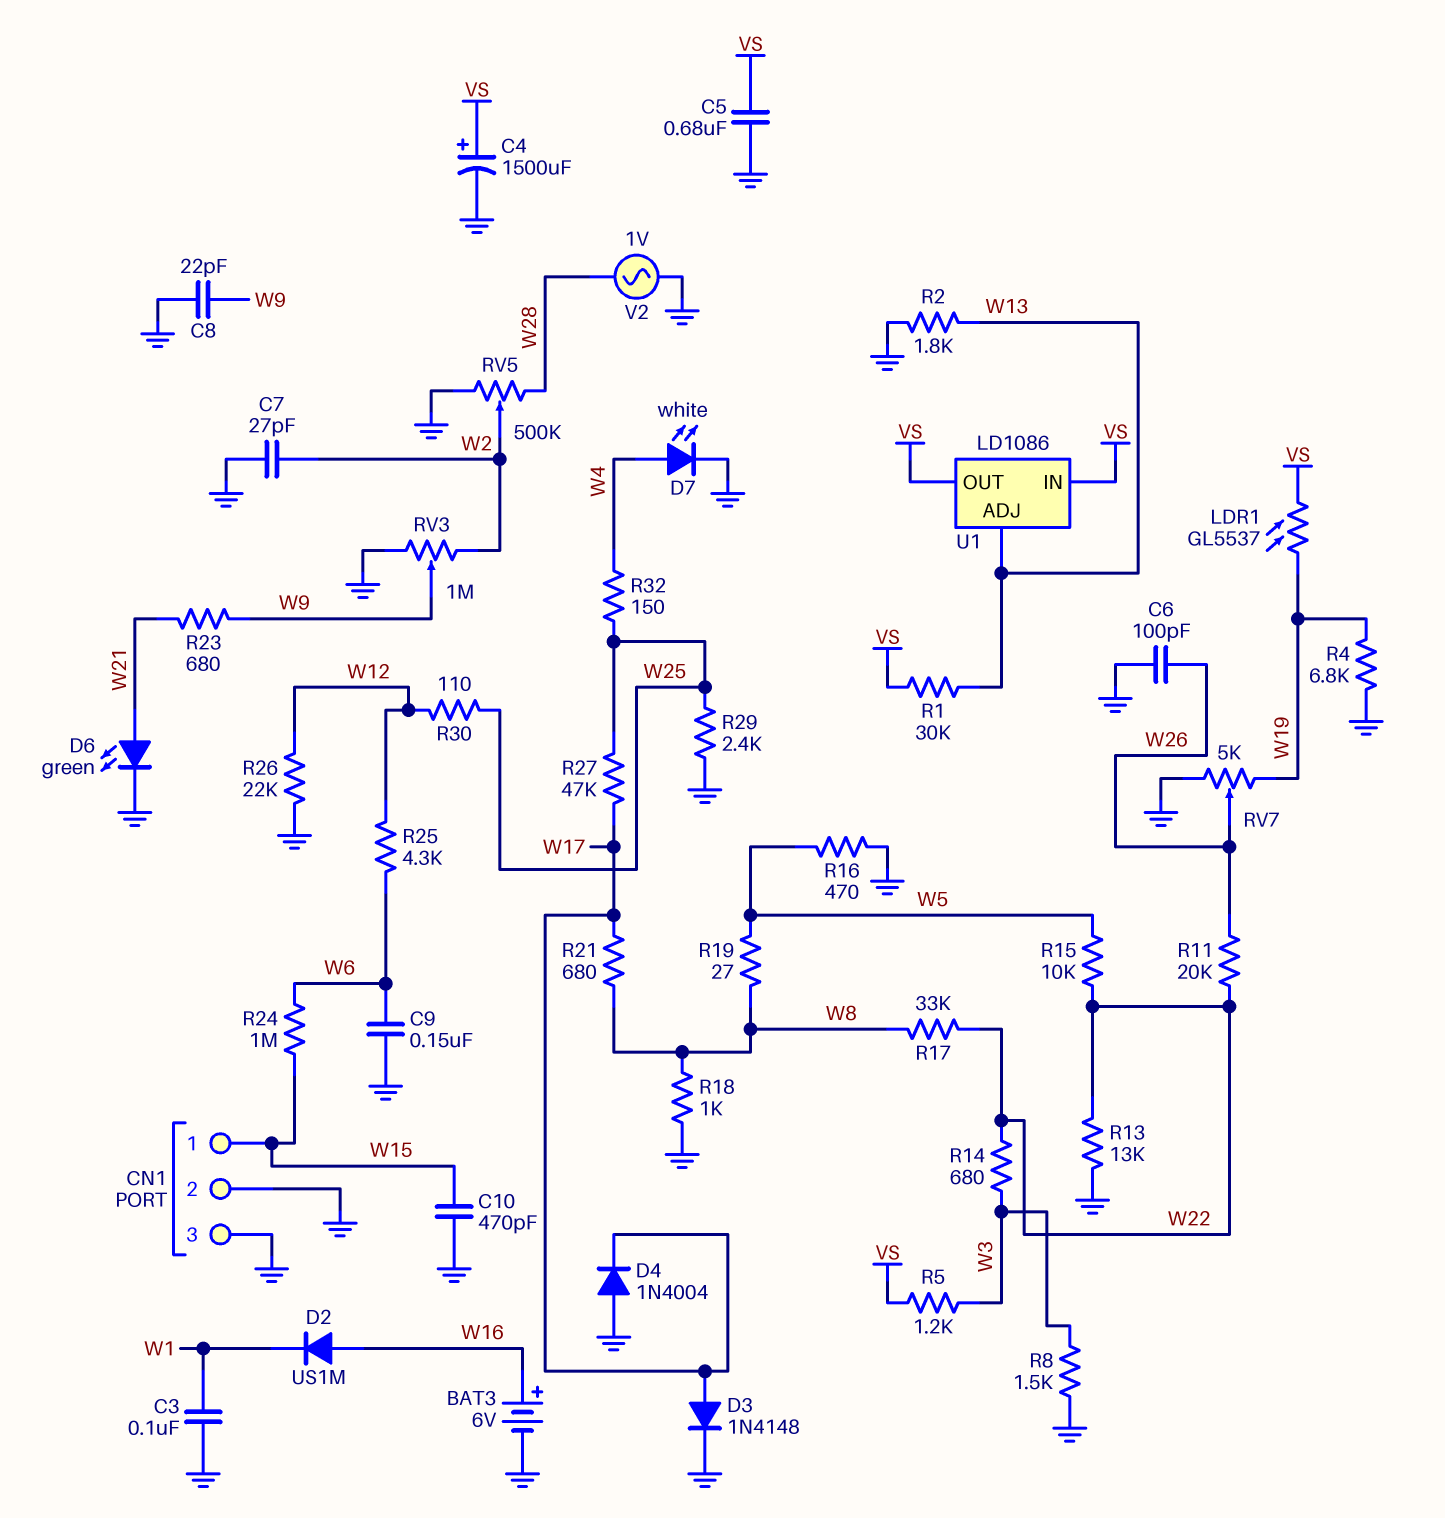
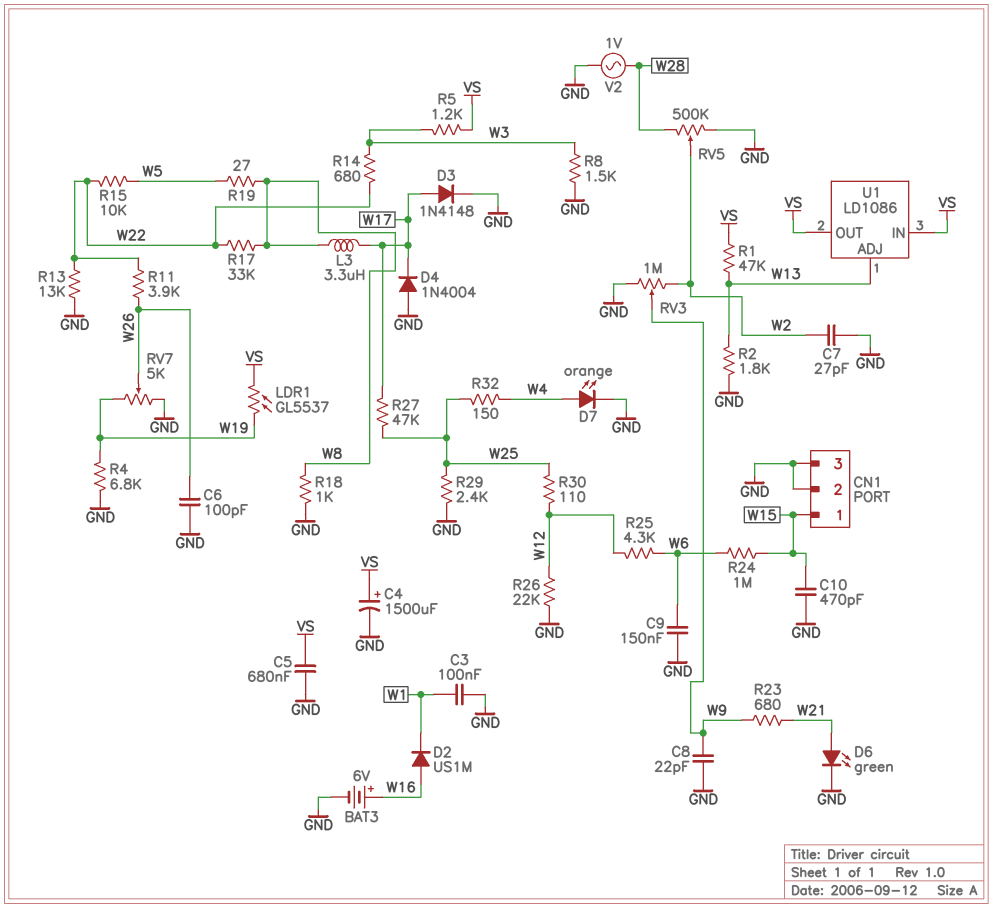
D7: LED white (A W4, K GND) -> LED orange (A W4, K GND)
L3: none -> 3.3uH (W8, W17)
R1: 30k (VS, W13) -> 47k (VS, W13)
R11: 20k (W22, W26) -> 3.9k (W22, W26)
R16: 470 (GND, W5) -> none
R21: 680 (W8, W17) -> none

